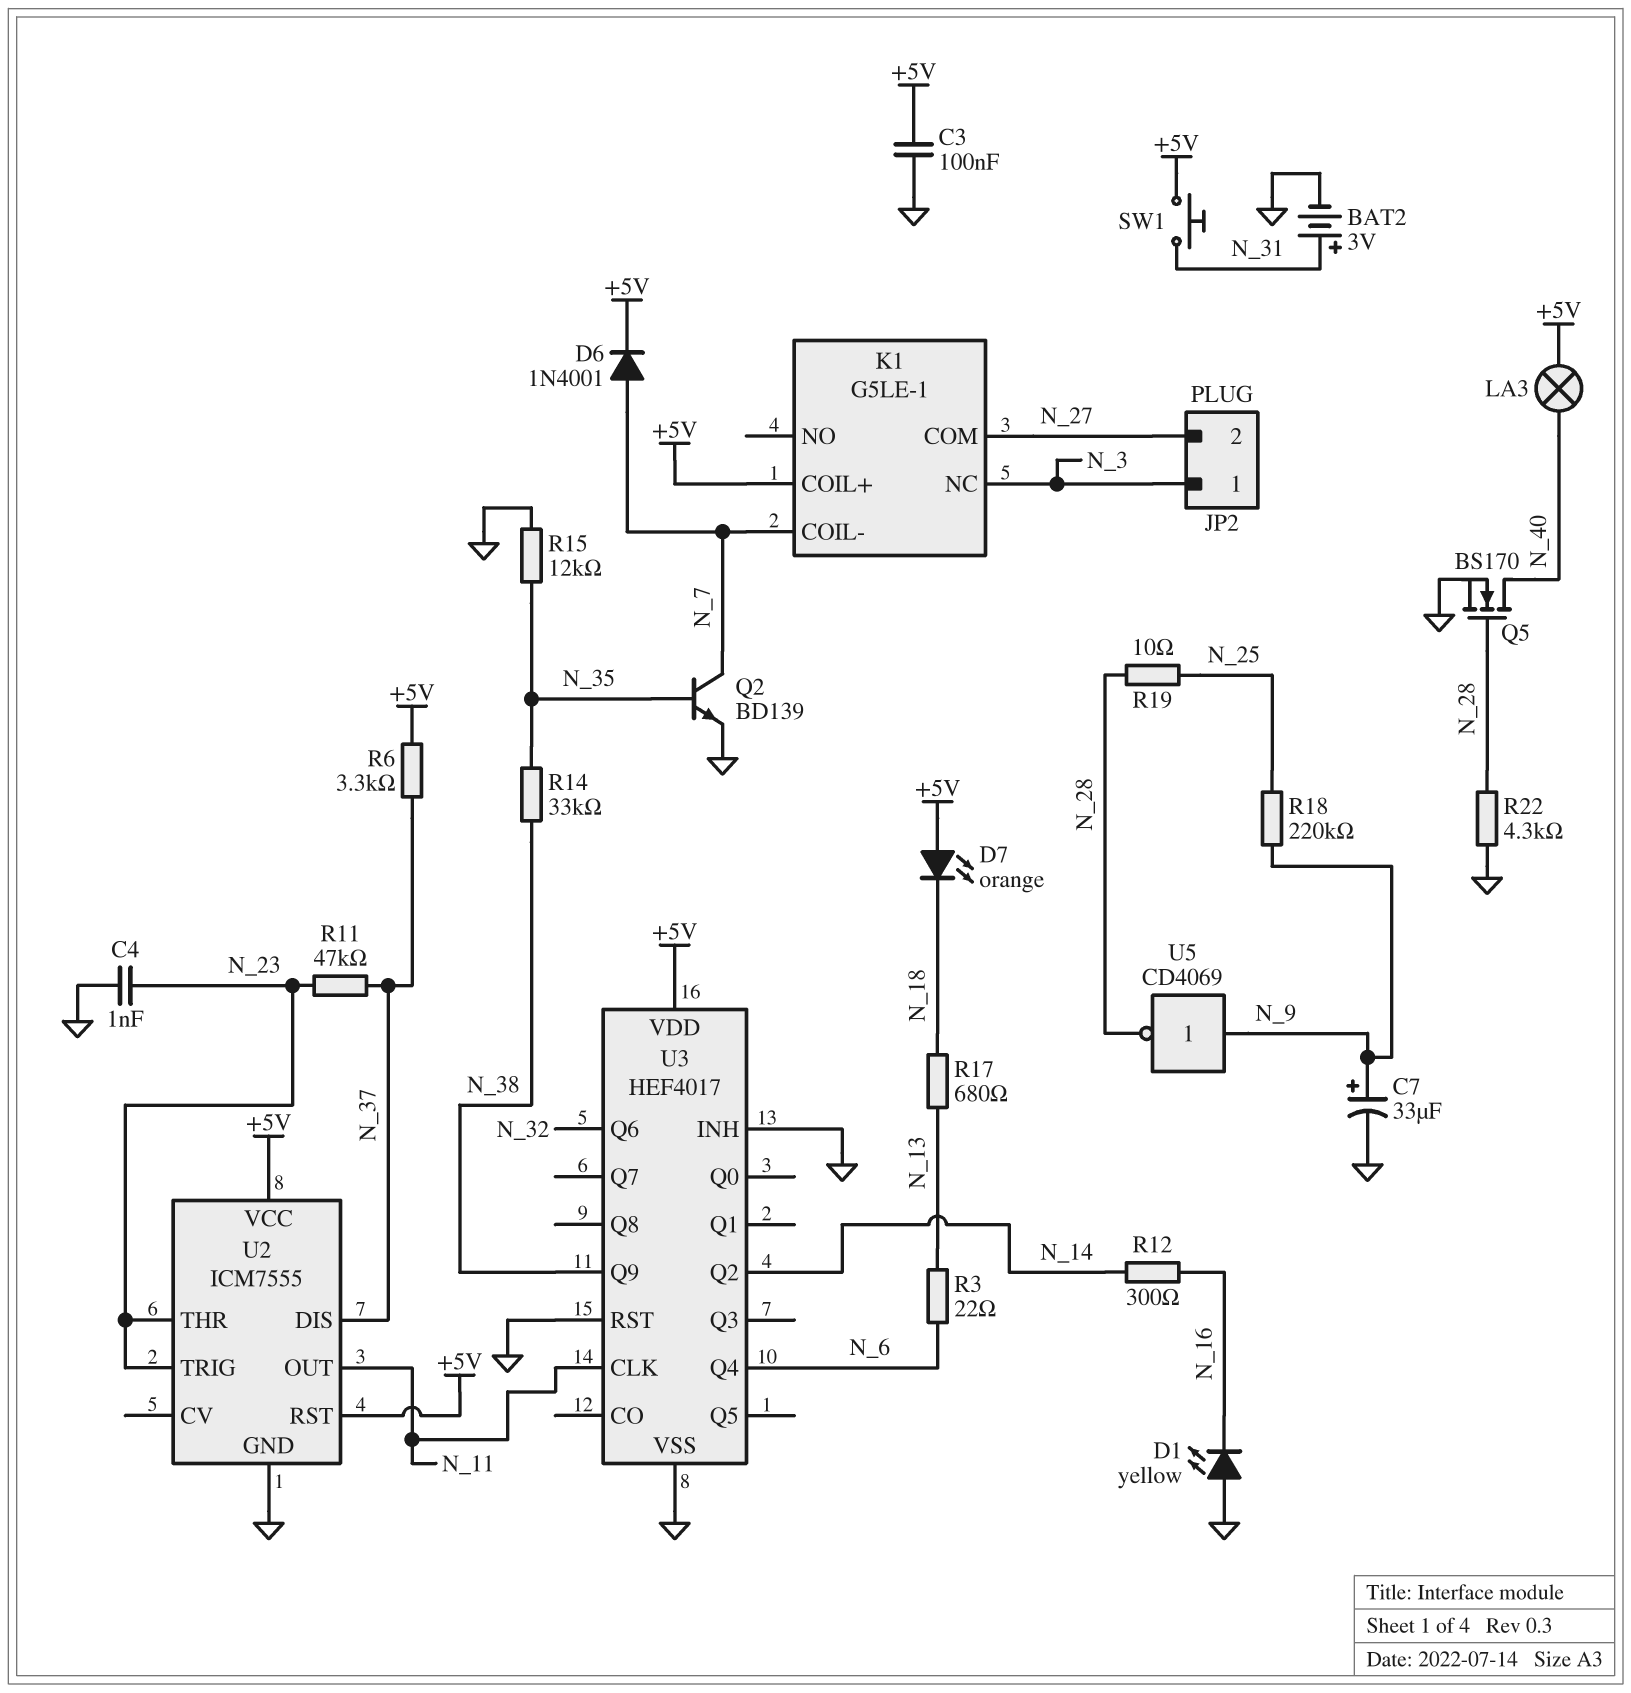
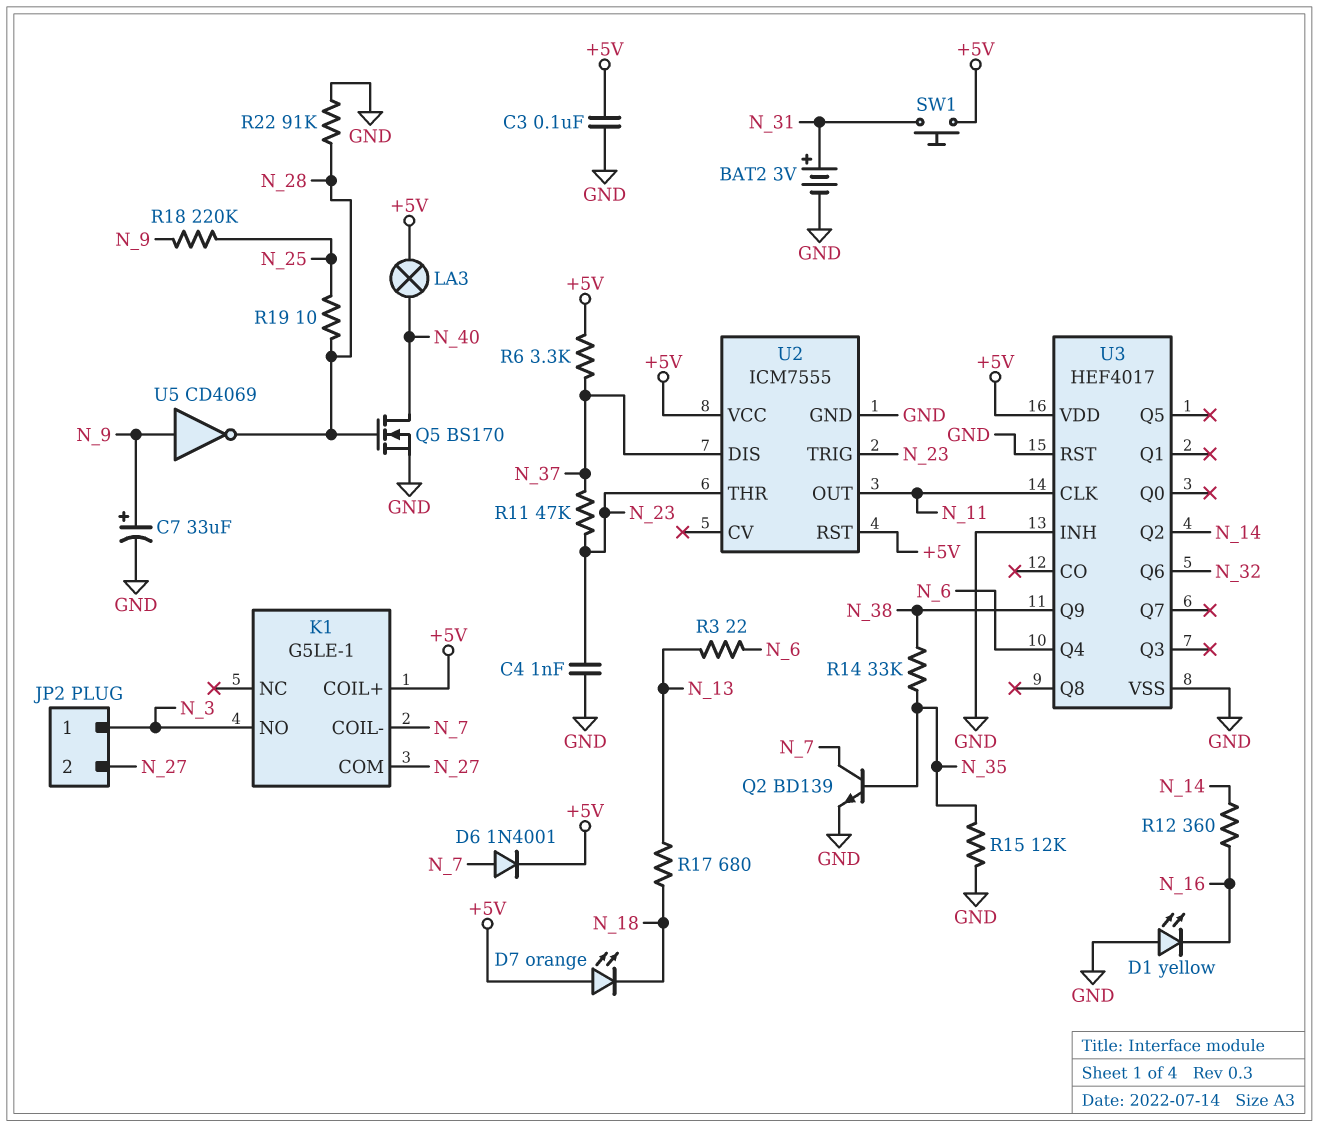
K1 pin NC: N_3 -> none
K1 pin NO: none -> N_3
R12: 300 (N_14, N_16) -> 360 (N_14, N_16)
R22: 4.3k (GND, N_28) -> 91k (GND, N_28)

